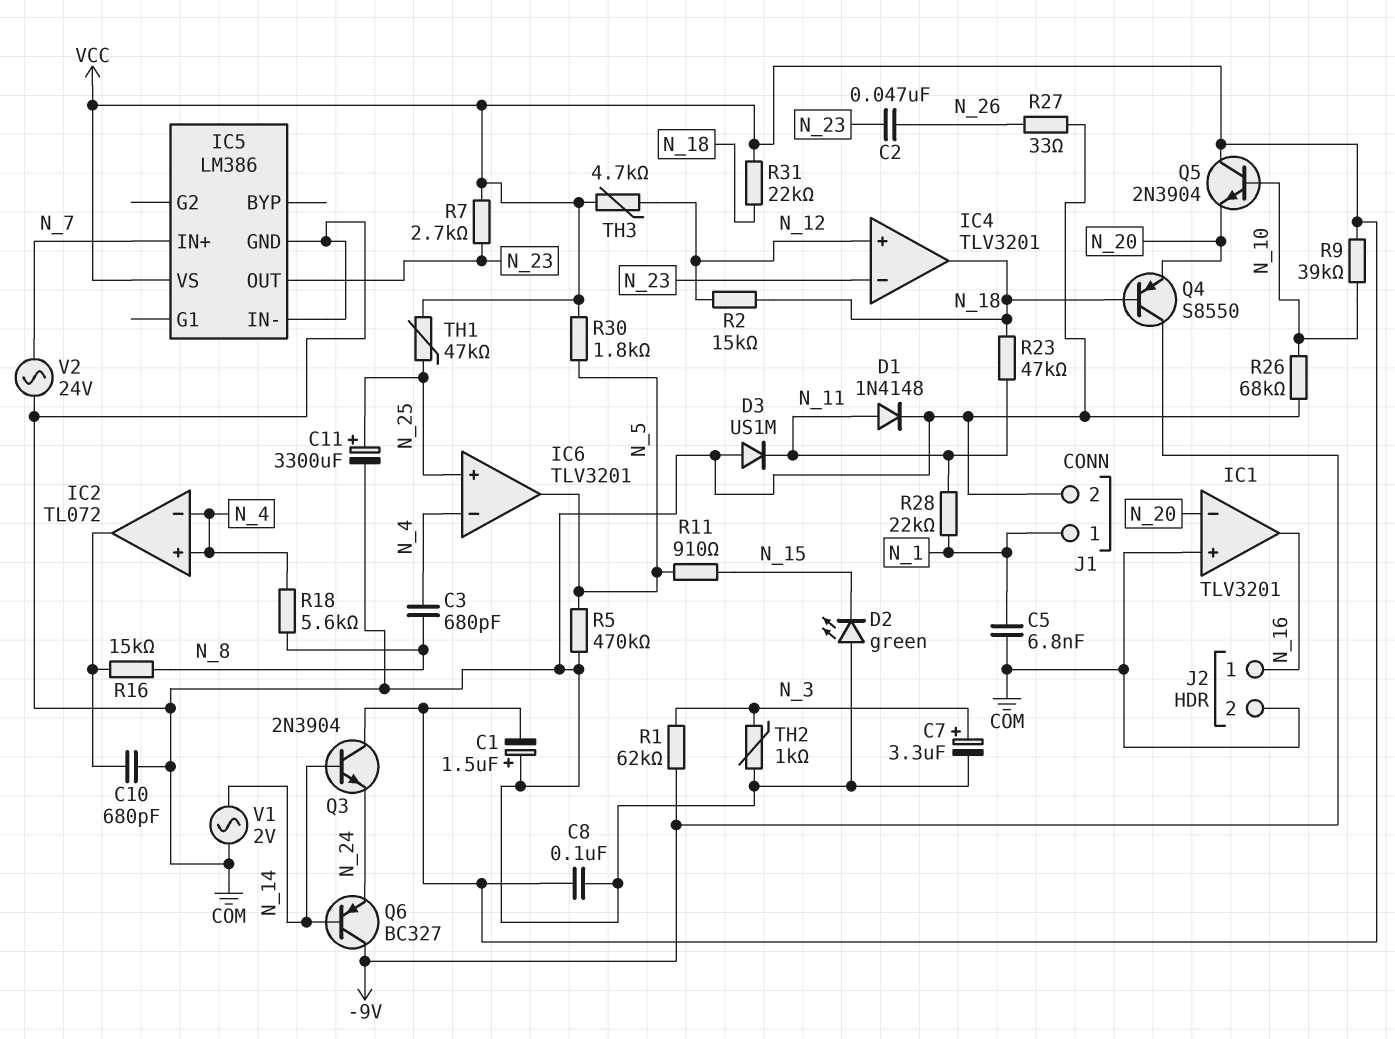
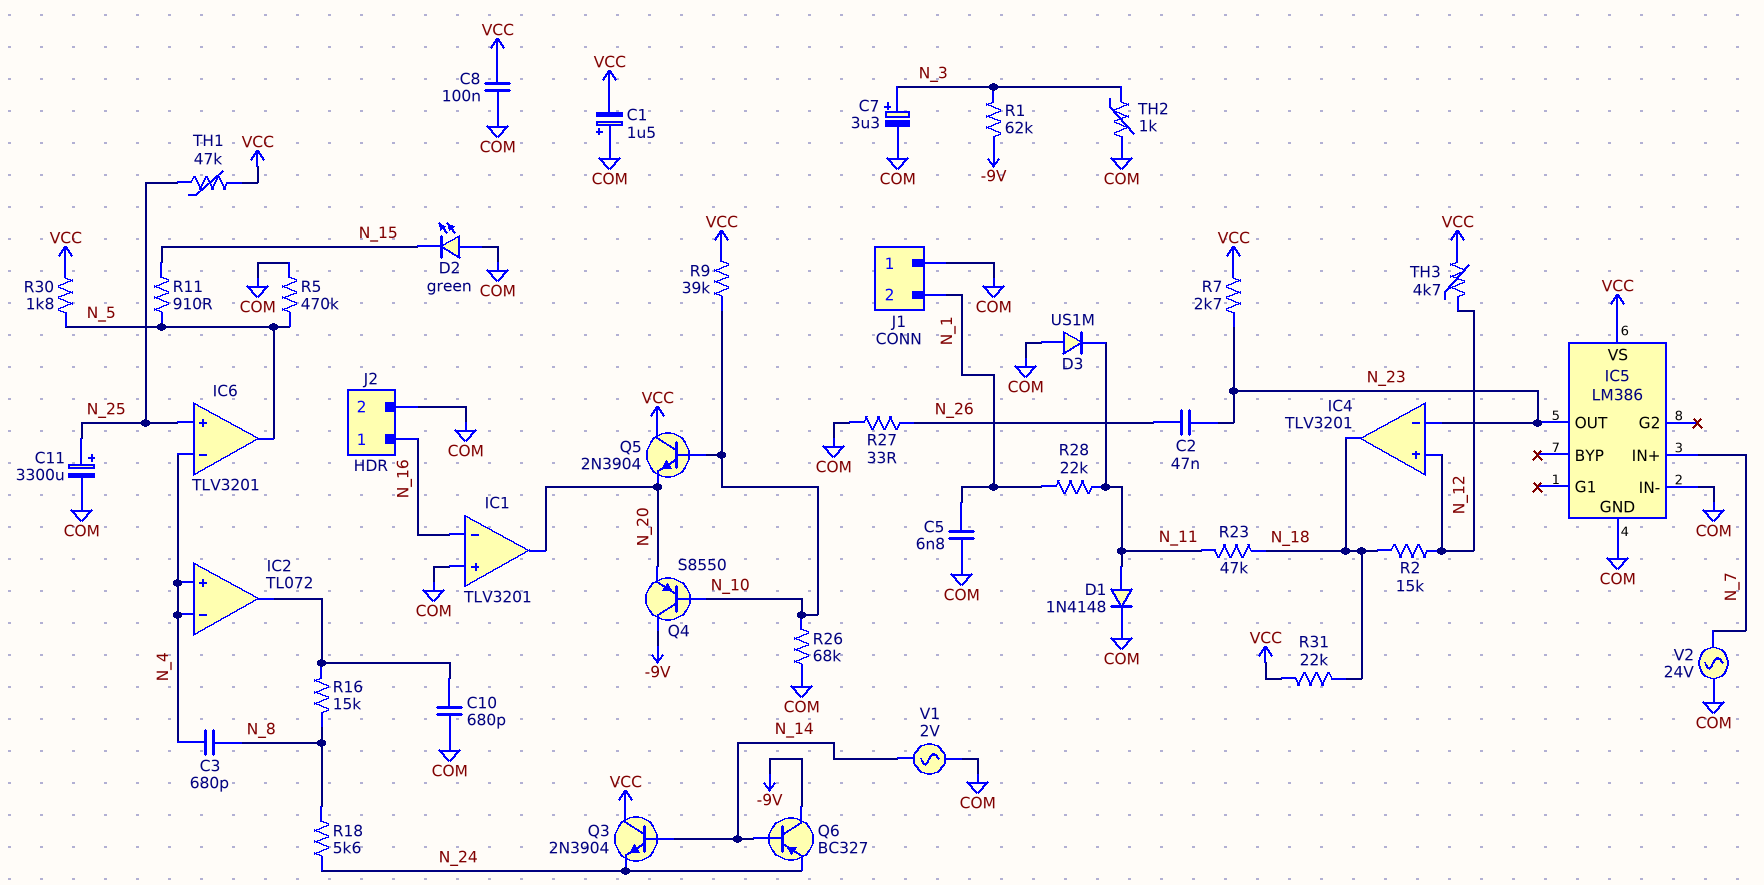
IC1 pin in-: N_20 -> N_16
IC1 pin out: N_16 -> N_20
J1 pin 1: N_1 -> COM
J1 pin 2: COM -> N_1
Q4: PNP S8550 (B N_18, C -9V, E N_20) -> PNP S8550 (B N_10, C -9V, E N_20)
R18: 5.6k (N_4, N_8) -> 5.6k (N_8, N_24)

